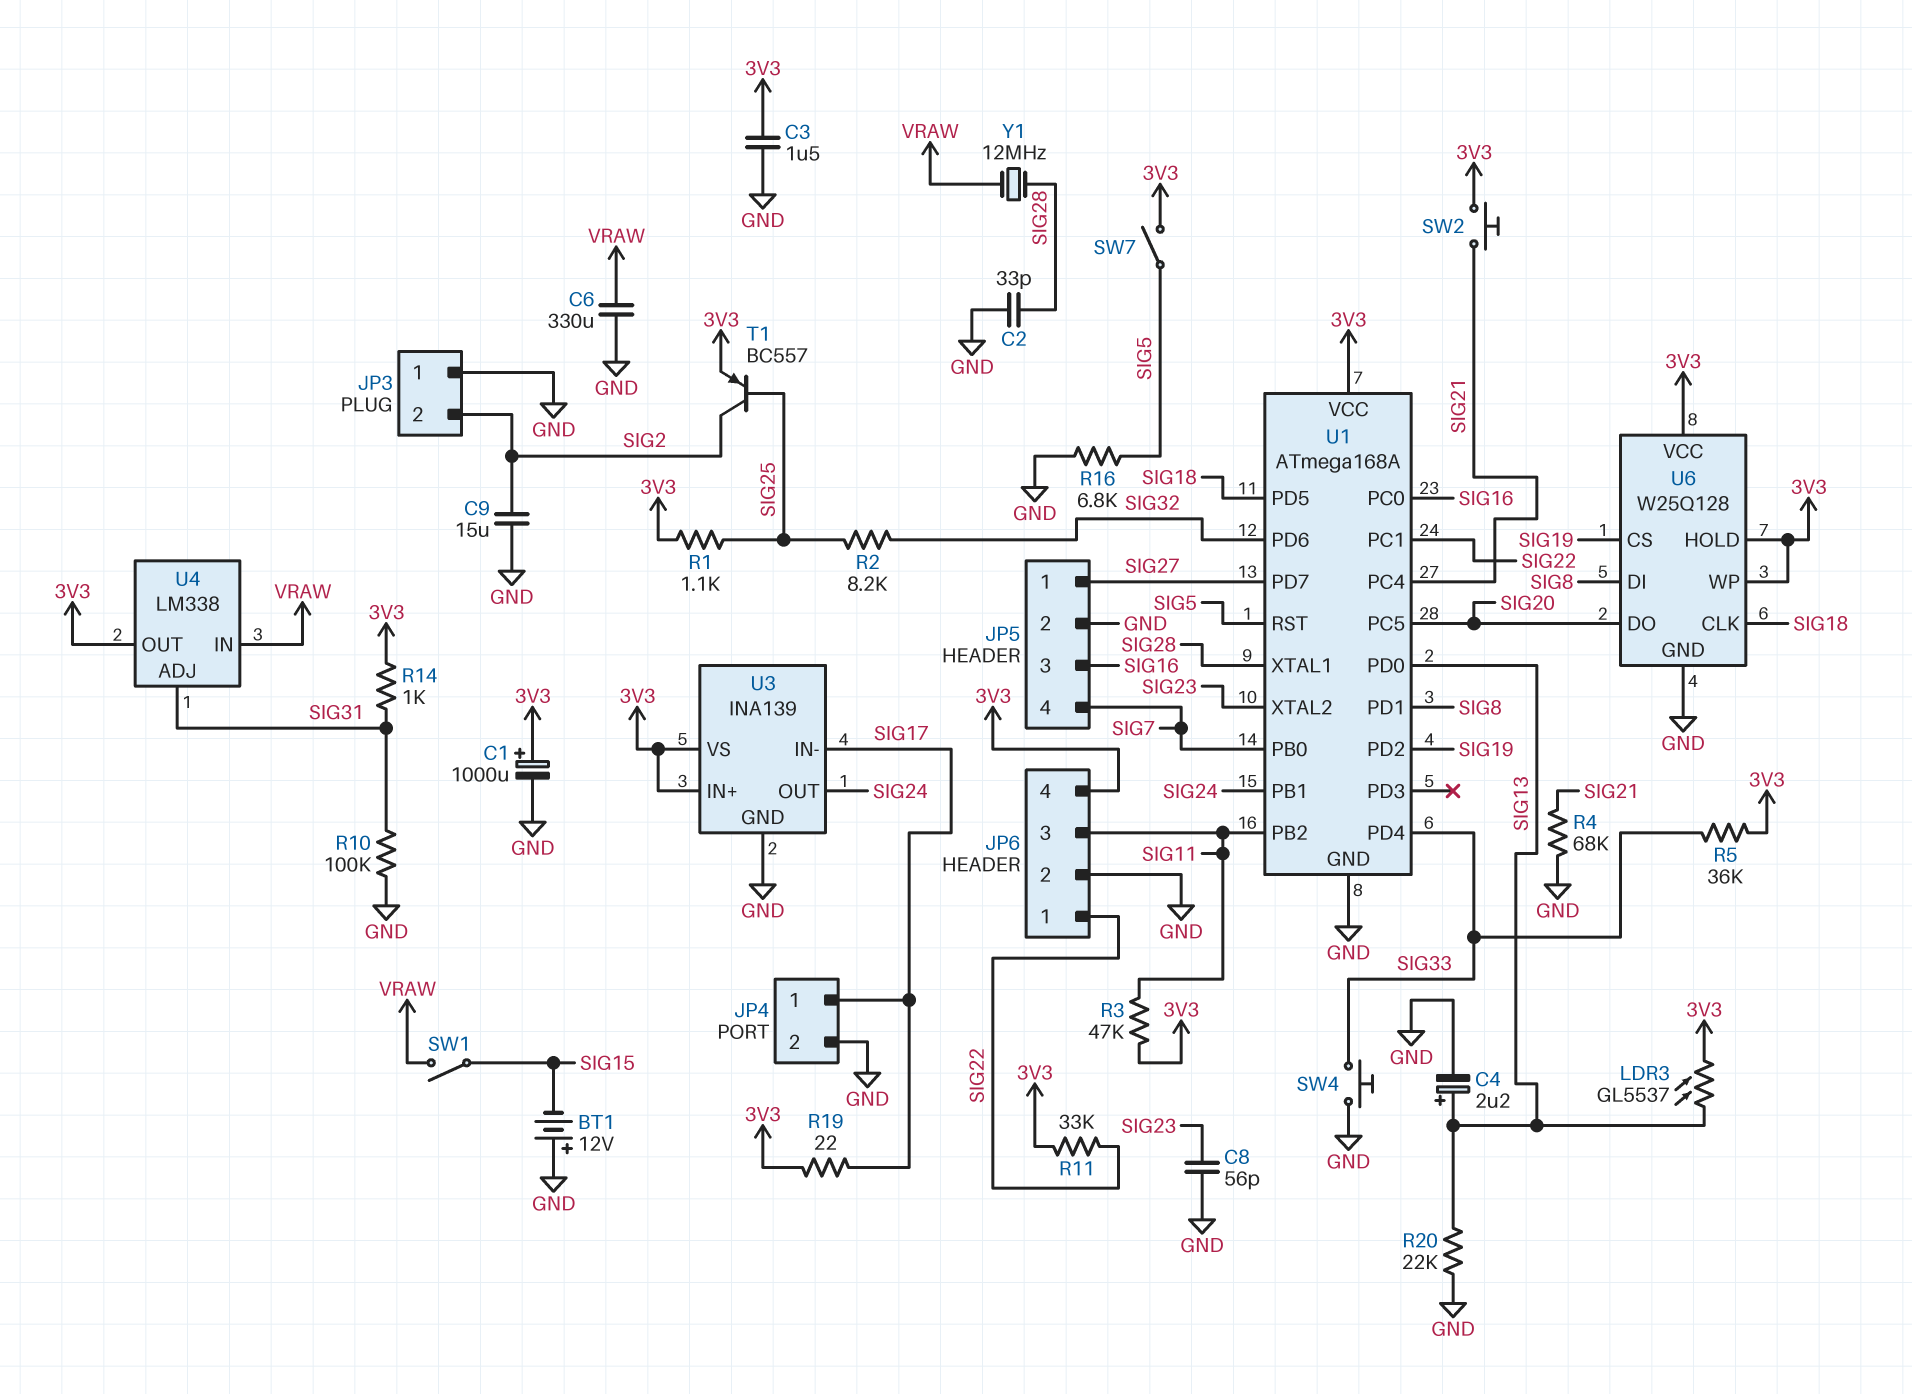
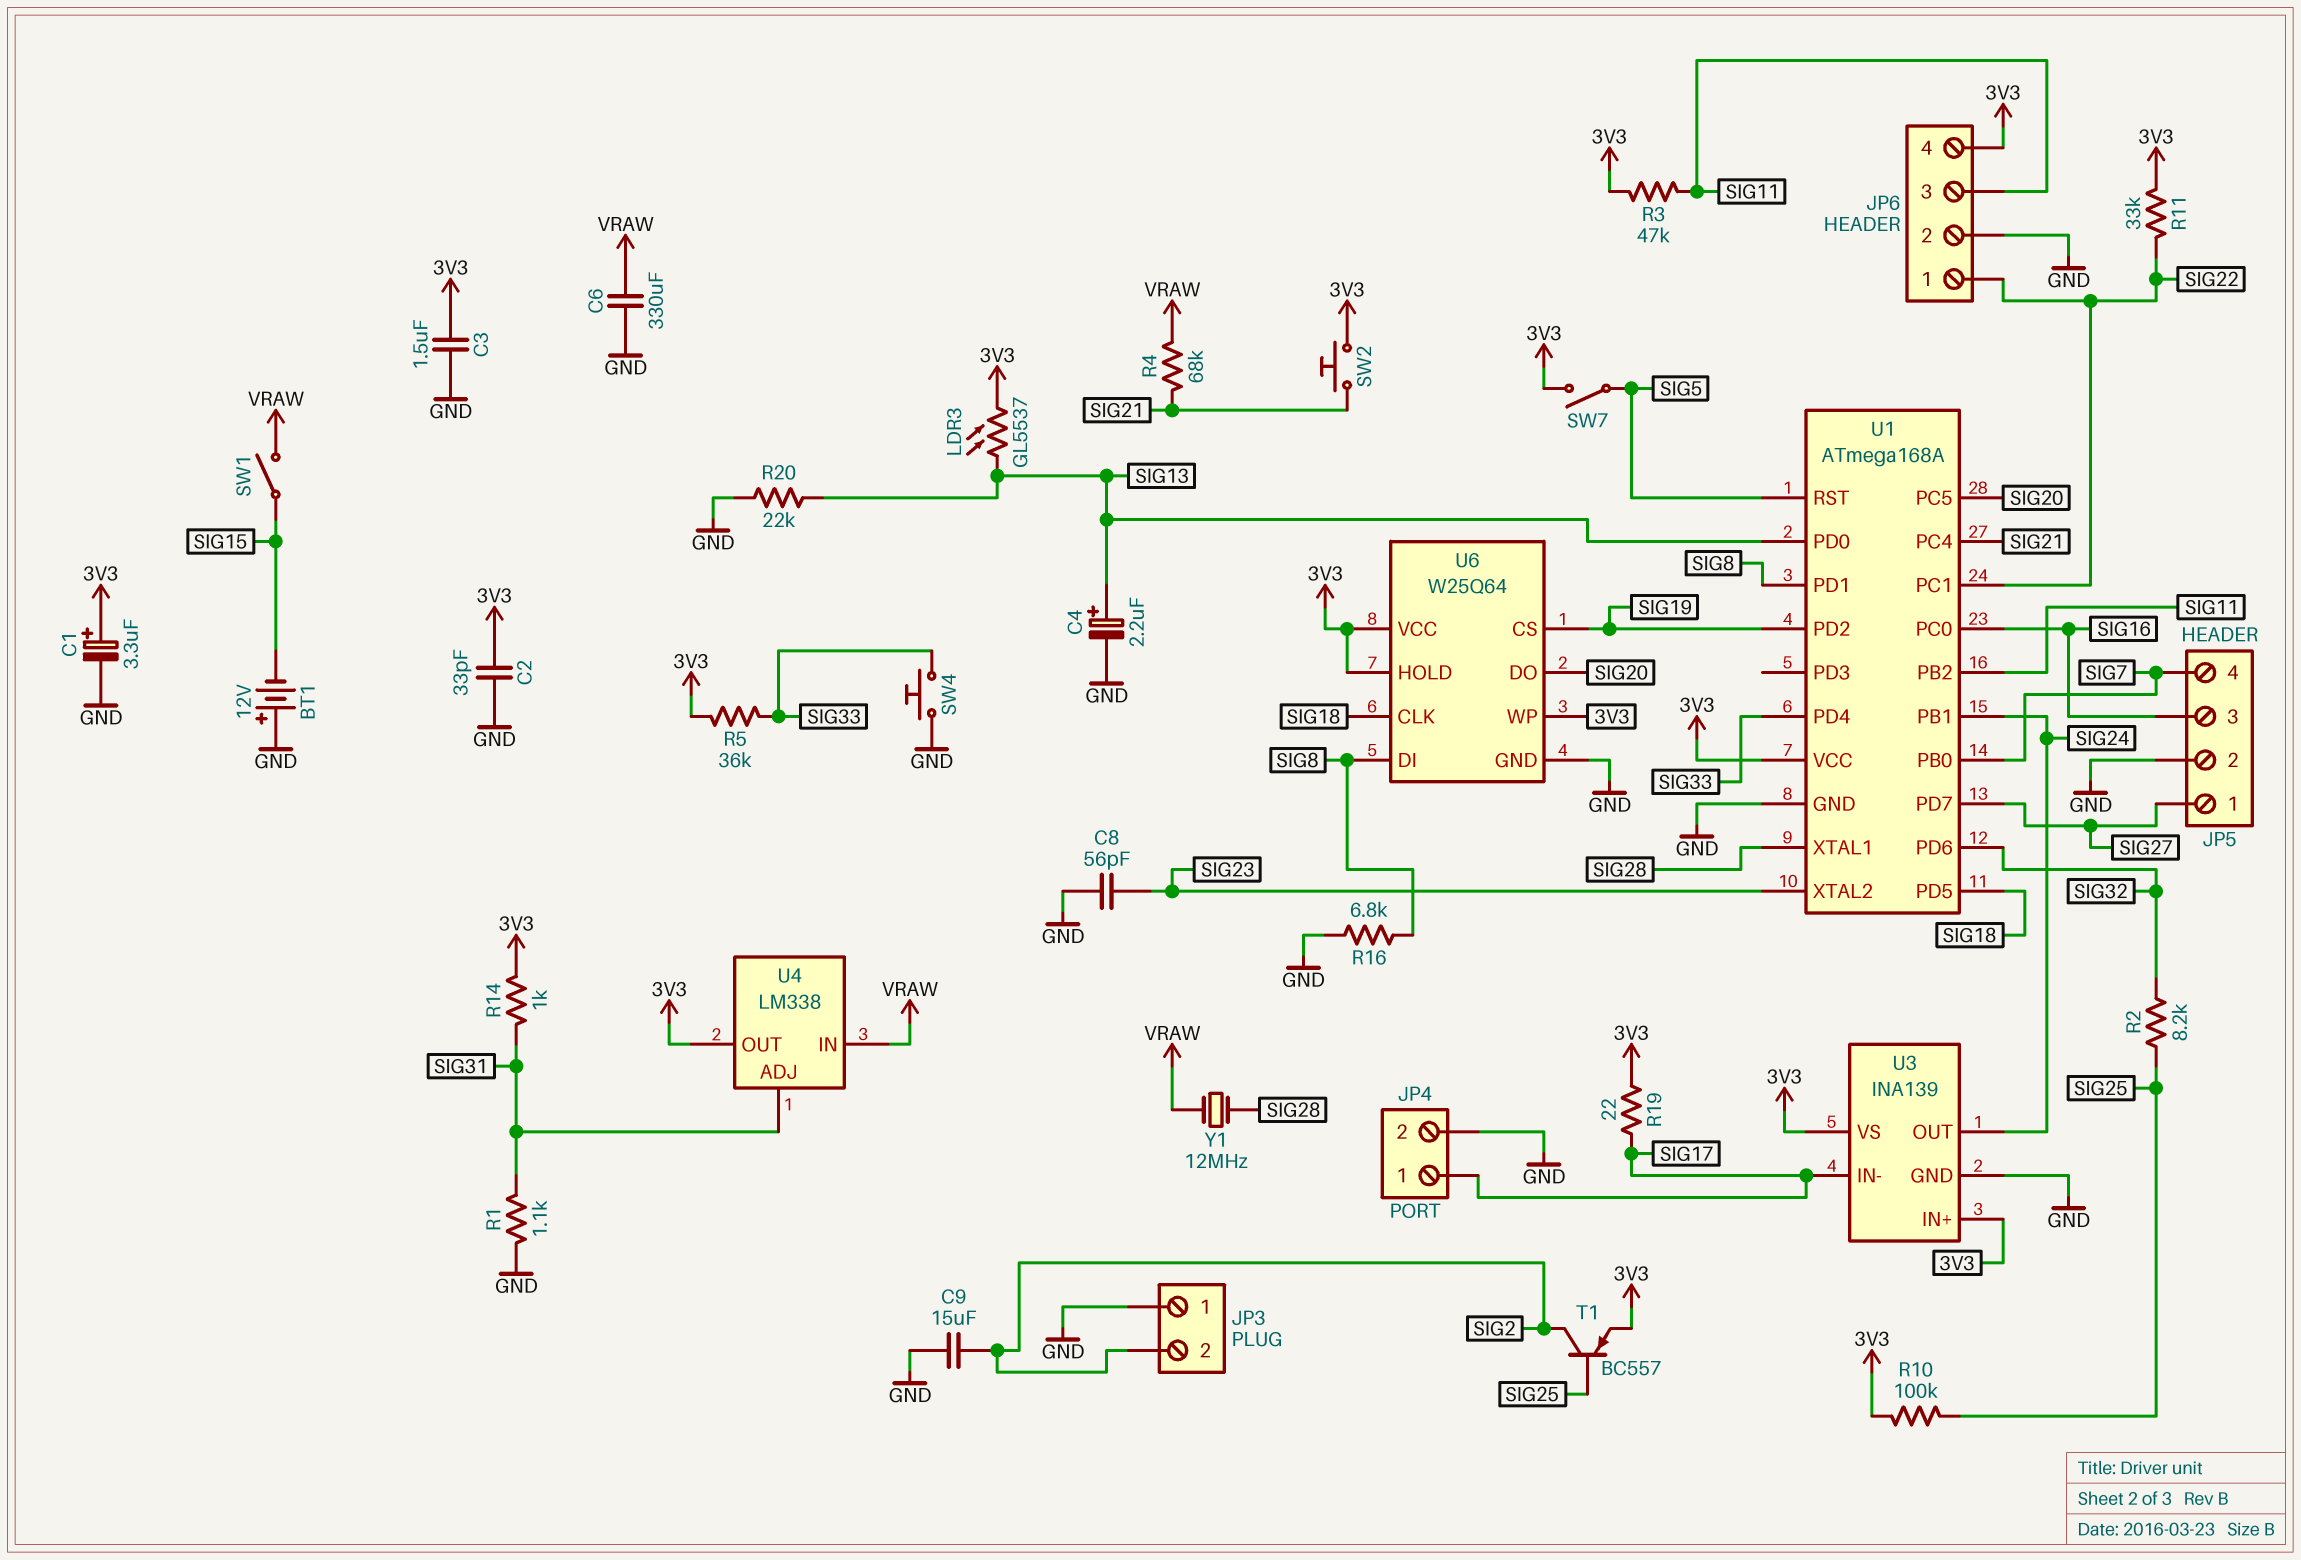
C1: 1000uF (plus 3V3, minus GND) -> 3.3uF (plus 3V3, minus GND)
C2: 33pF (GND, SIG28) -> 33pF (3V3, GND)
R1: 1.1k (3V3, SIG25) -> 1.1k (GND, SIG31)
R4: 68k (GND, SIG21) -> 68k (SIG21, VRAW)
R10: 100k (GND, SIG31) -> 100k (3V3, SIG25)
R16: 6.8k (GND, SIG5) -> 6.8k (GND, SIG8)
U6: W25Q128 -> W25Q64

